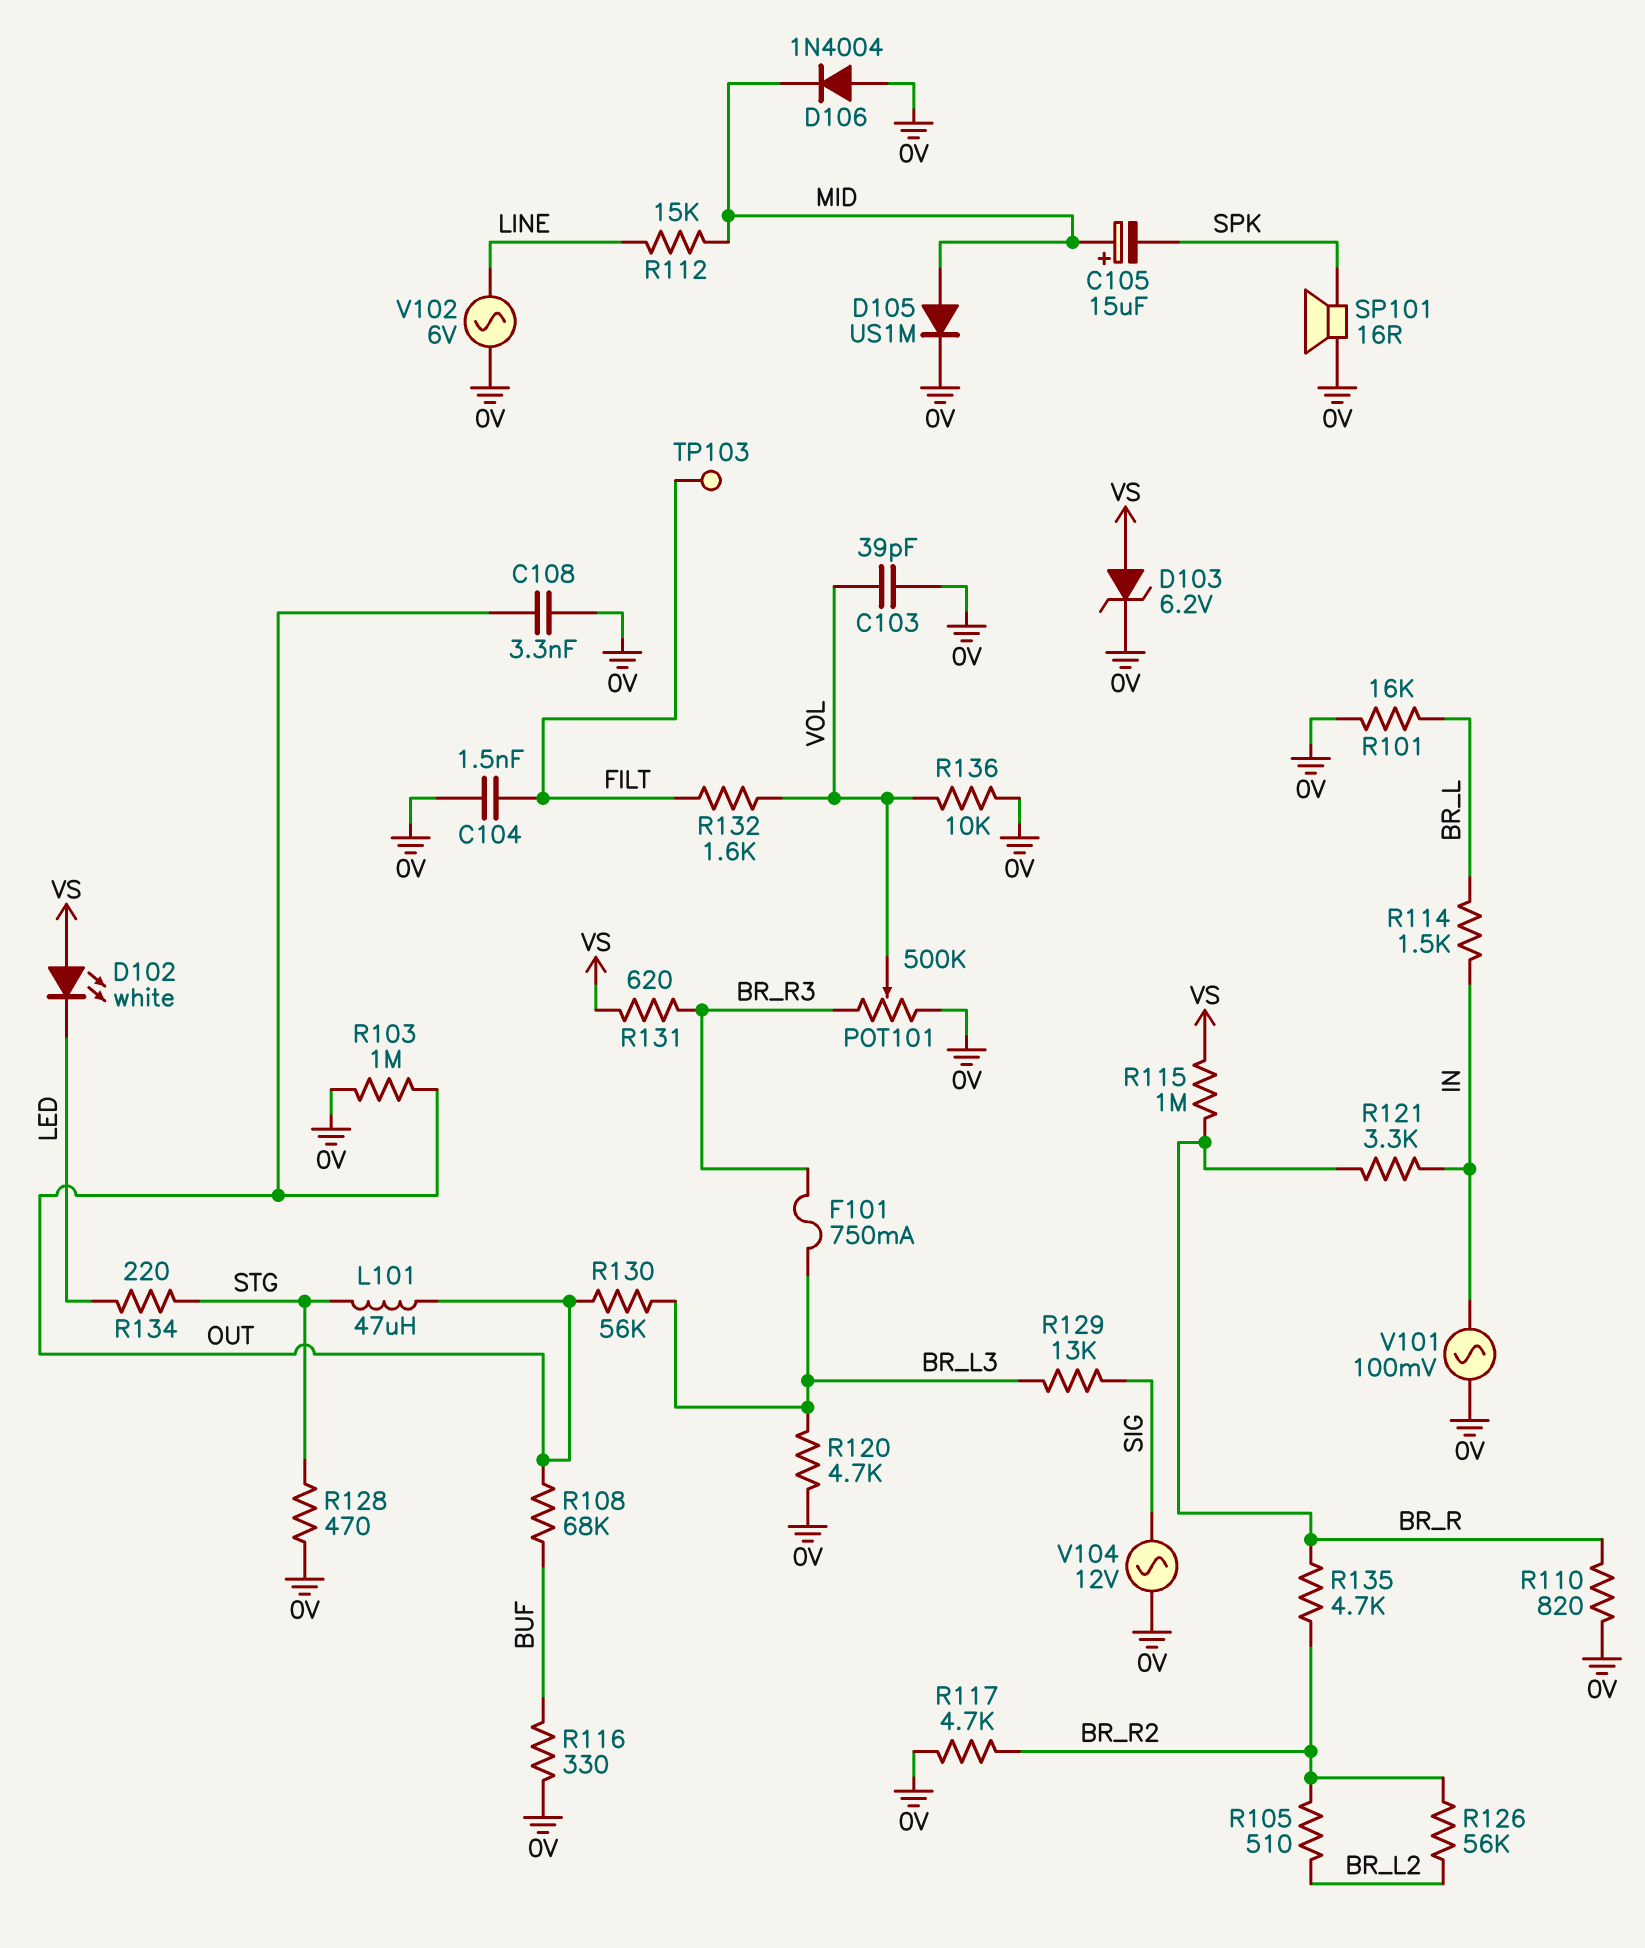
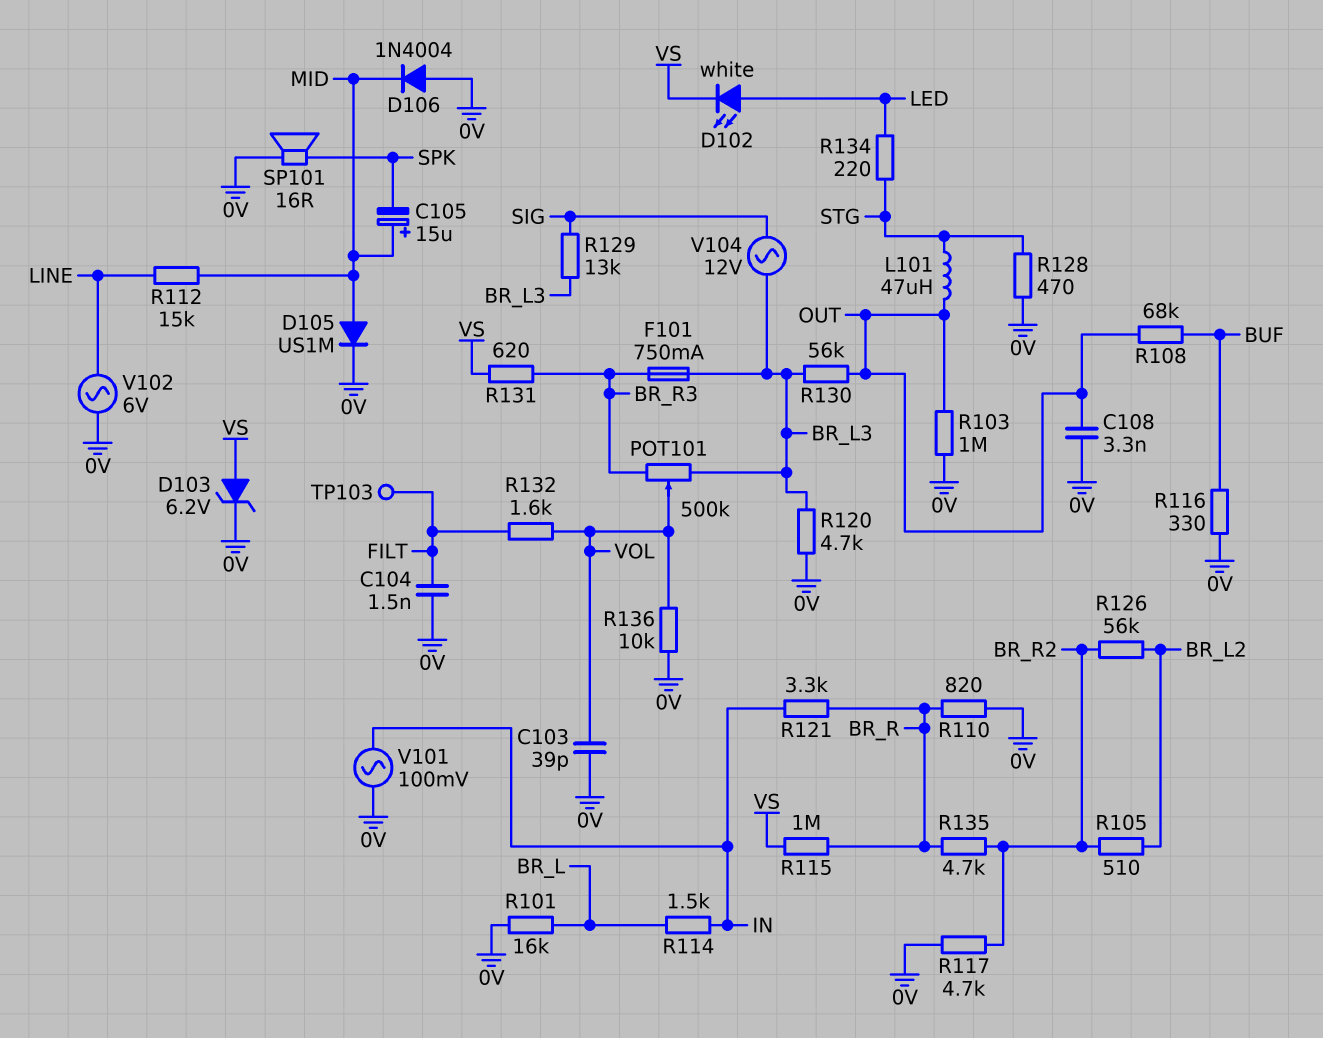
D102: LED white (A VS, K LED) -> LED white (A LED, K VS)
POT101: 500k (0V, BR_R3, wiper VOL) -> 500k (BR_L3, BR_R3, wiper VOL)
V104: AC 12V (0V, SIG) -> AC 12V (BR_L3, SIG)

